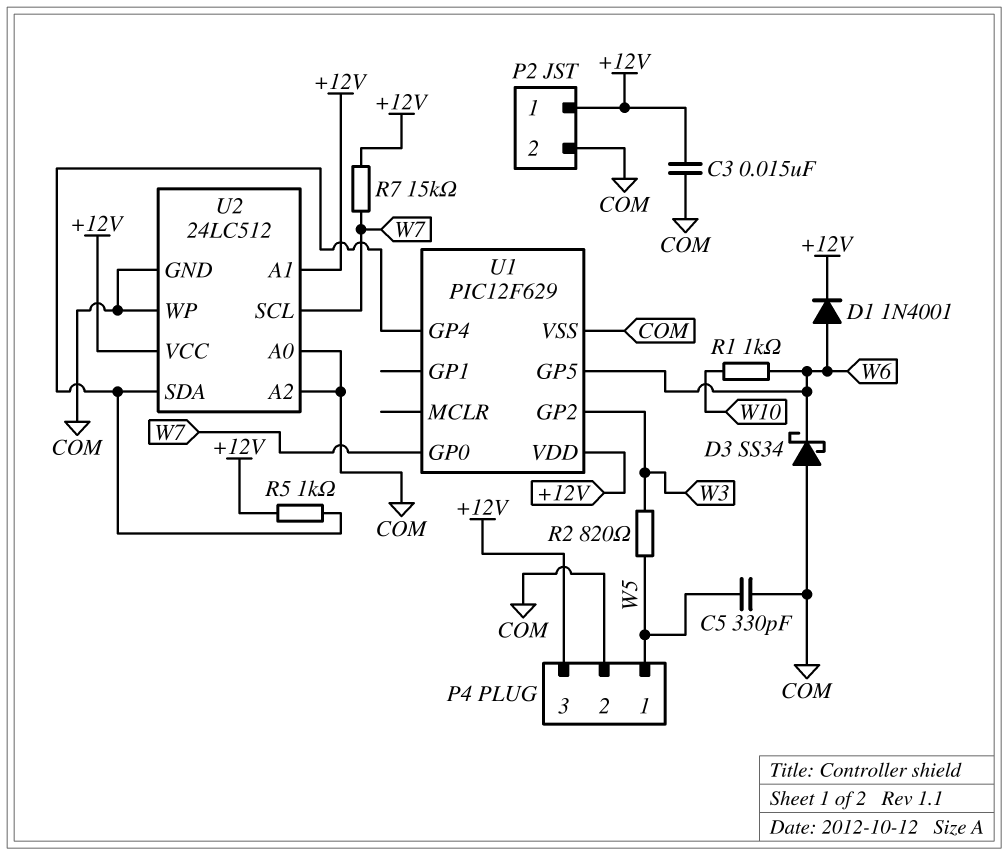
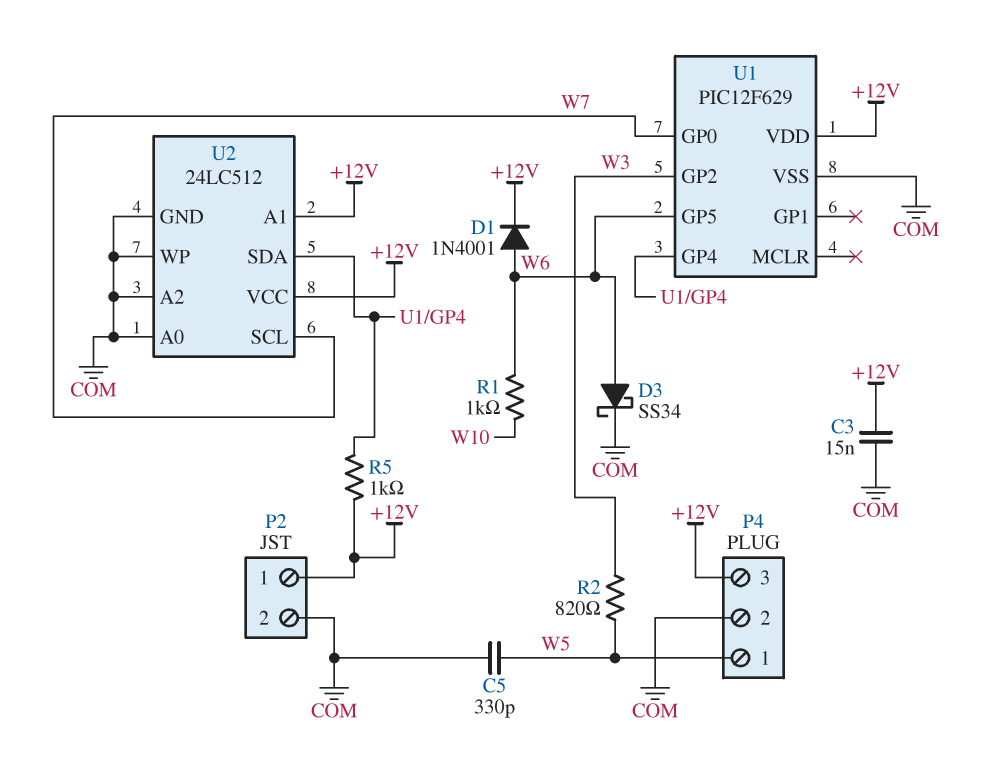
D3: schottky SS34 (A COM, K W6) -> schottky SS34 (A W6, K COM)
R7: 15k (+12V, W7) -> none

